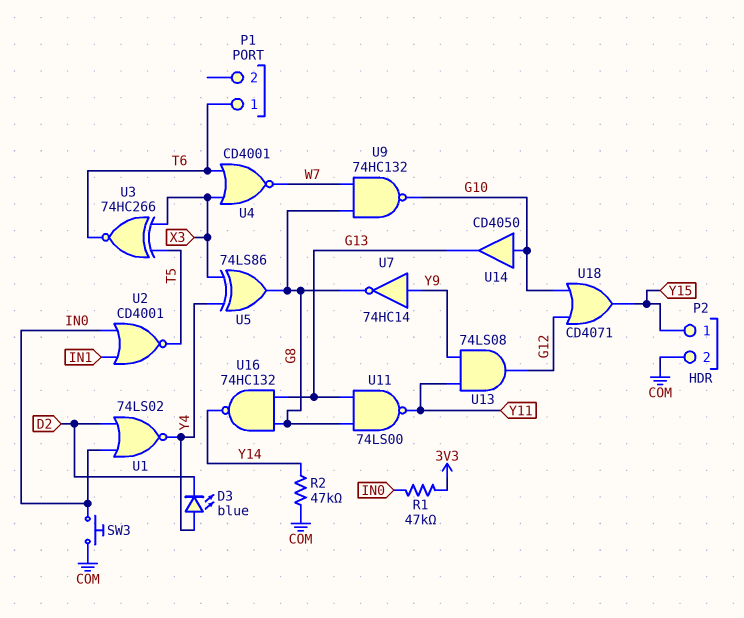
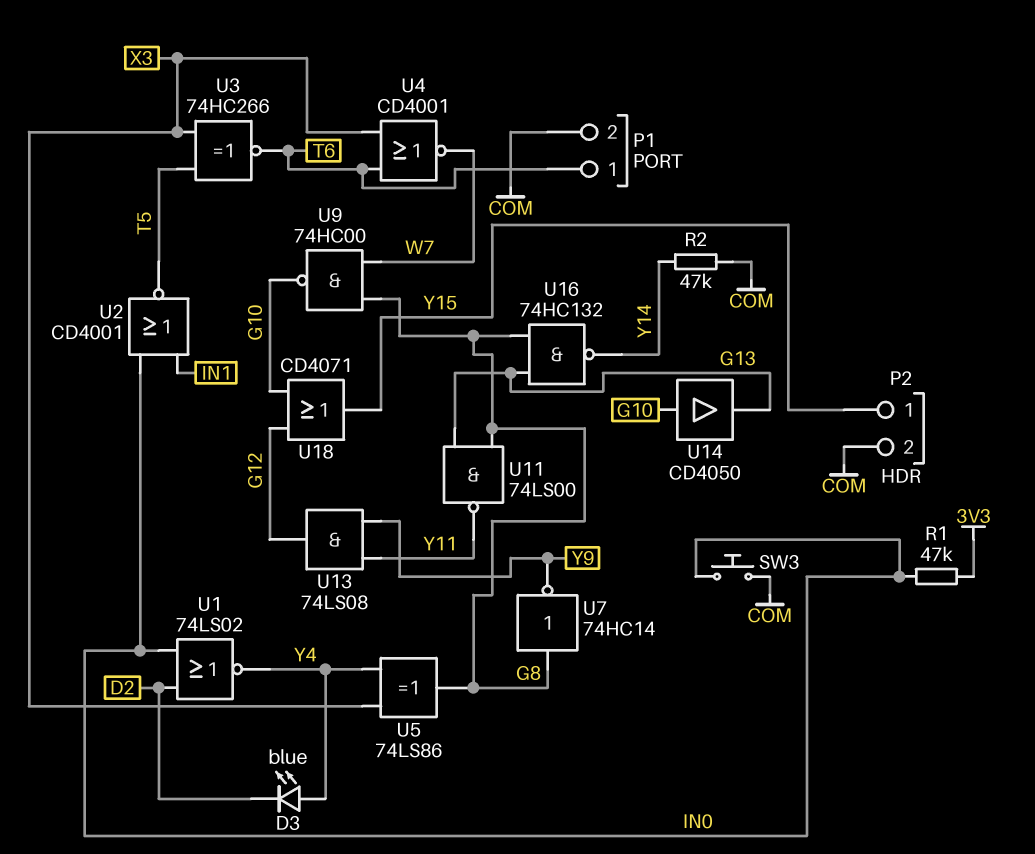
P1 pin 2: none -> COM
U7: NOT 74HC14 (in Y9, out G8) -> NOT 74HC14 (in G8, out Y9)
U9: NAND 74HC132 (in G8, in W7, out G10) -> NAND 74HC00 (in G8, in W7, out G10)

